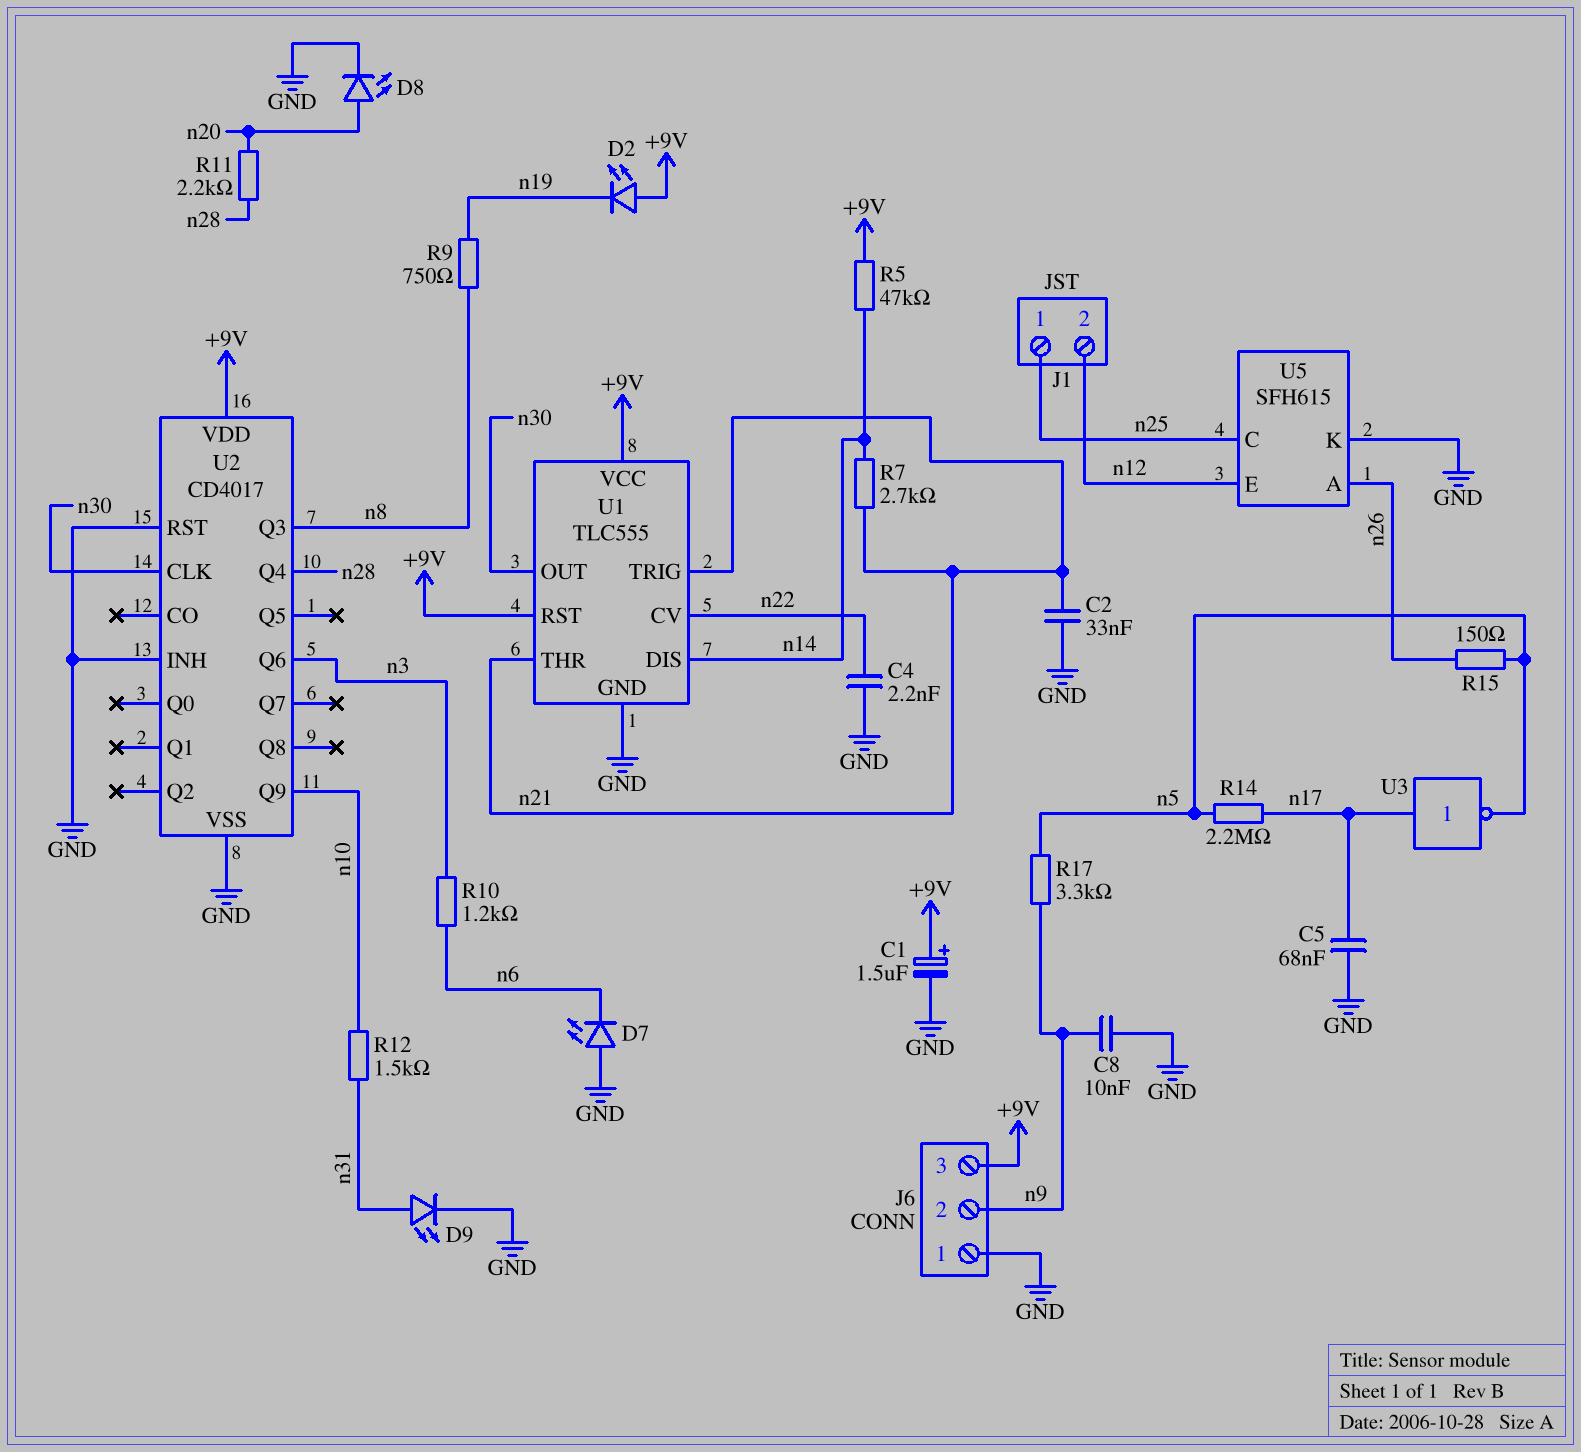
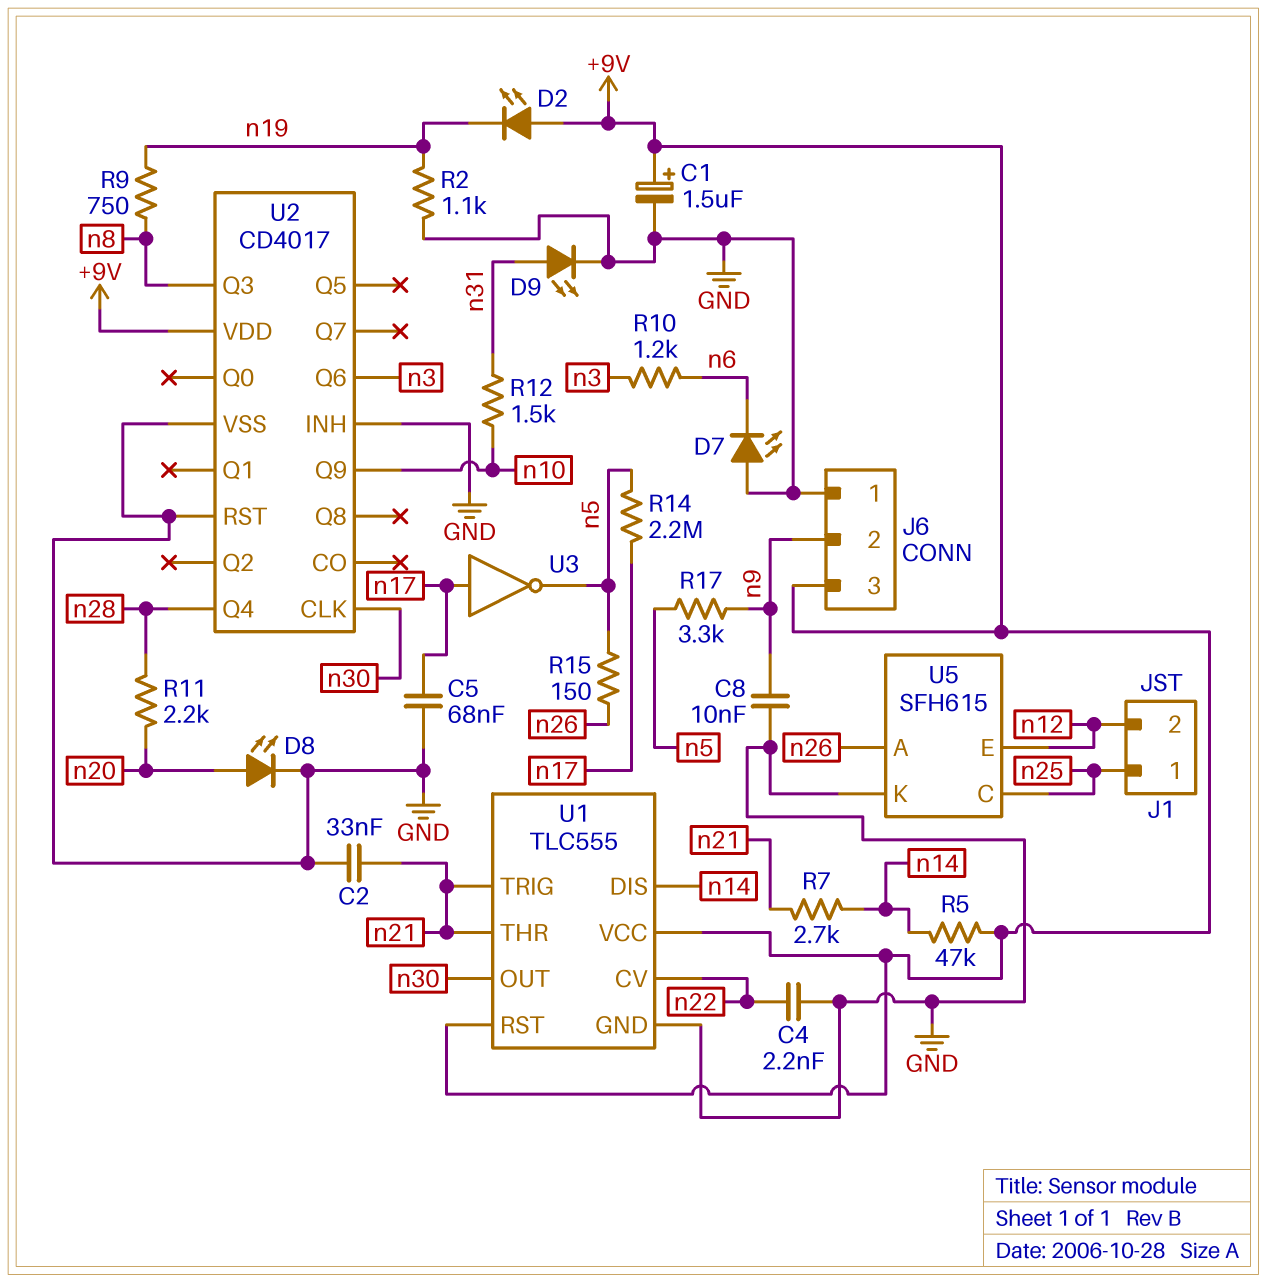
R2: none -> 1.1k (GND, n19)

